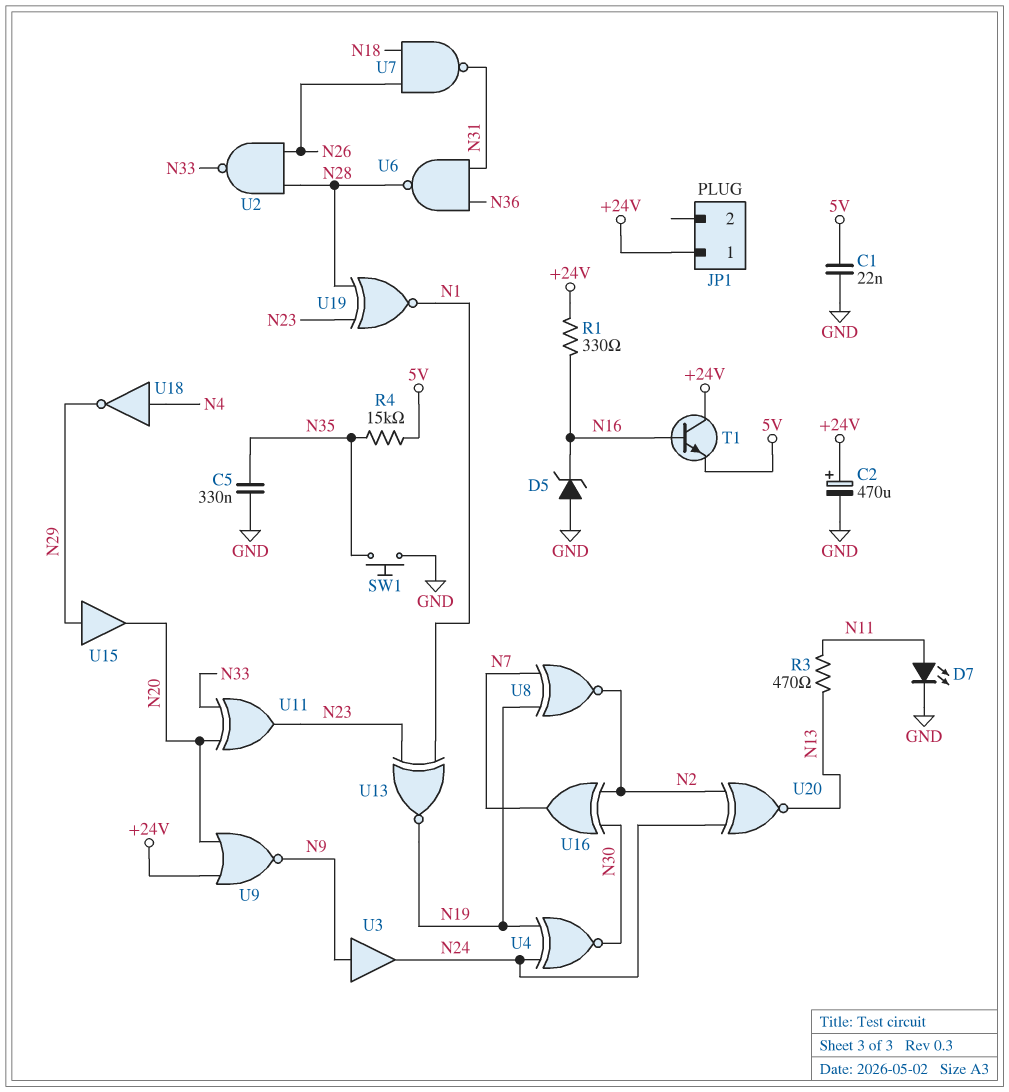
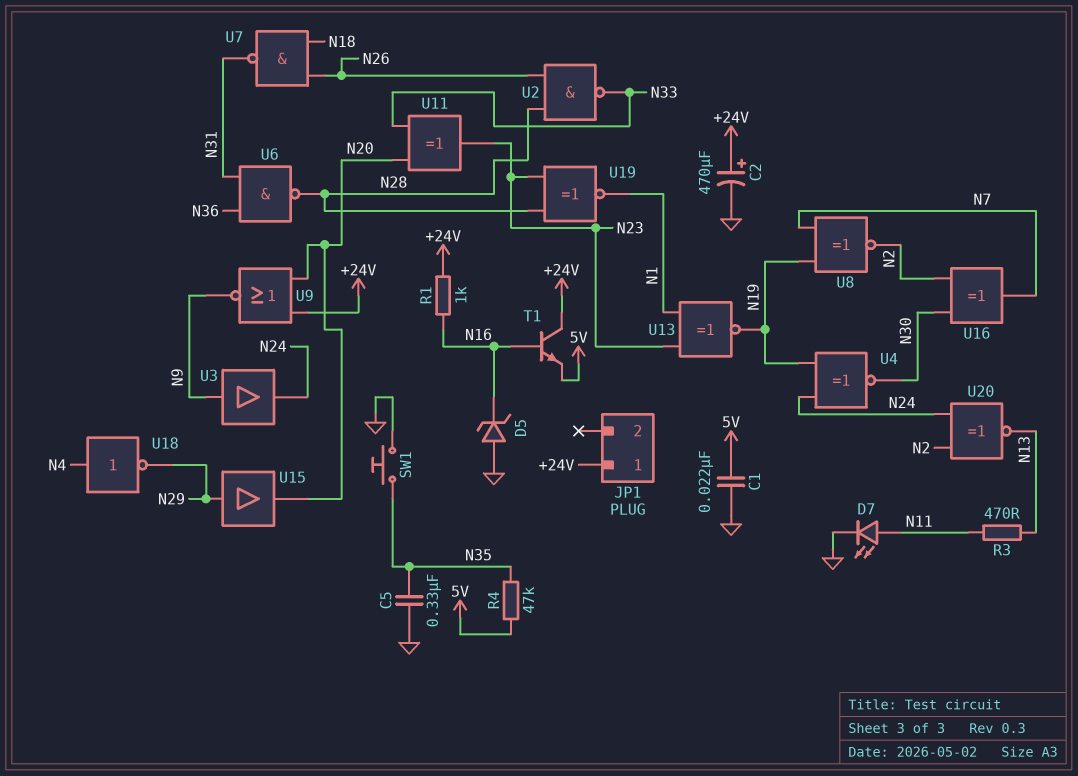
R1: 330 (+24V, N16) -> 1k (+24V, N16)
R4: 15k (5V, N35) -> 47k (5V, N35)

